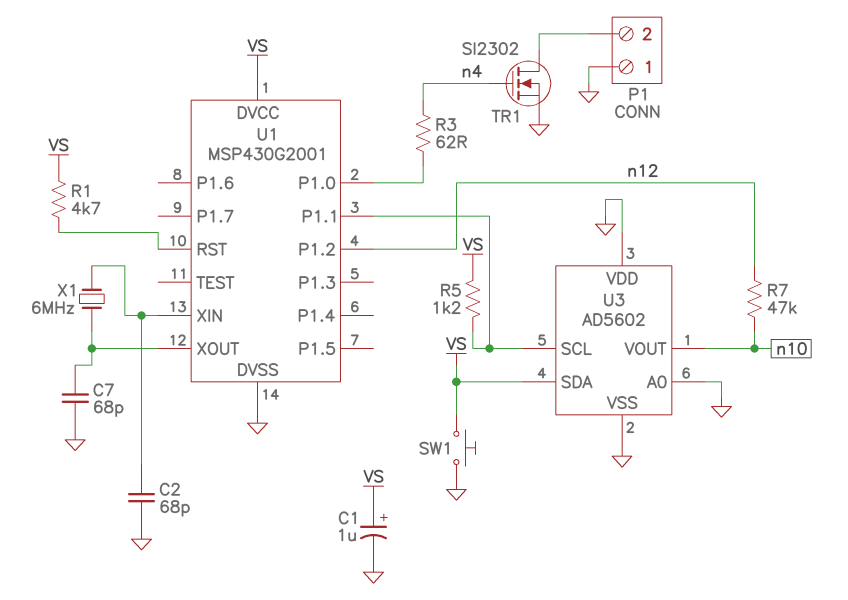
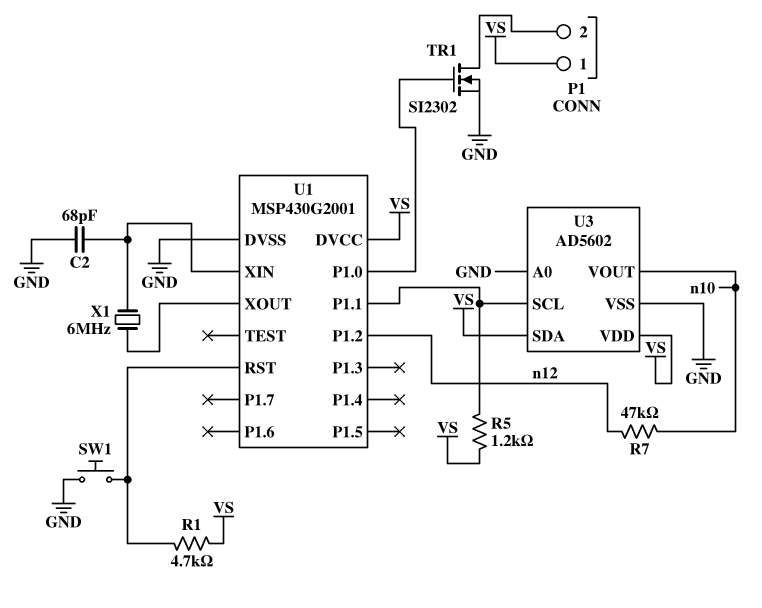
C1: 1uF (plus VS, minus GND) -> none
C7: 68pF (GND, U1/XOUT) -> none
P1 pin 1: GND -> VS
R3: 62 (U1/P1.0, n4) -> none
SW1: button (GND, VS) -> button (GND, U1/RST)
TR1: NMOS SI2302 (G n4, D P1/2, S GND) -> NMOS SI2302 (G U1/P1.0, D P1/2, S GND)
U3 pin VDD: GND -> VS

